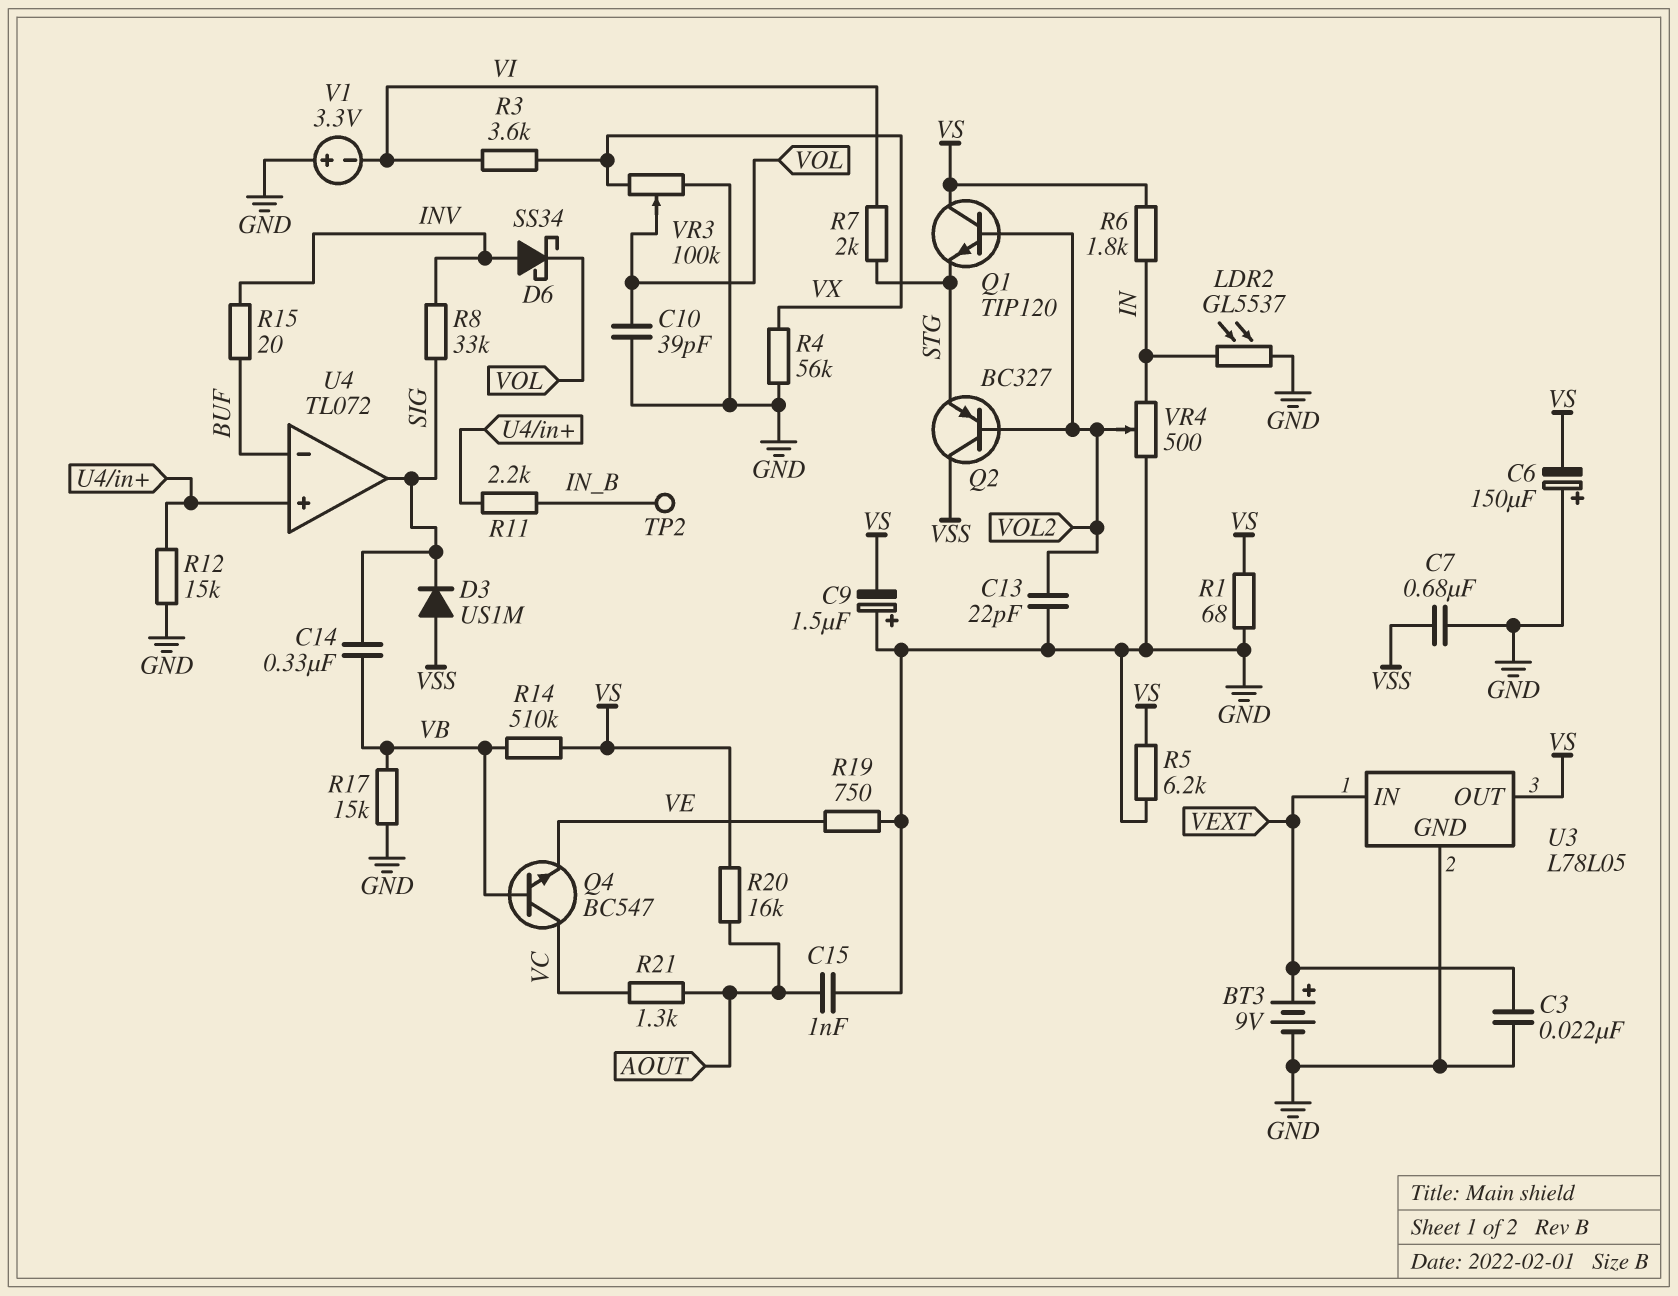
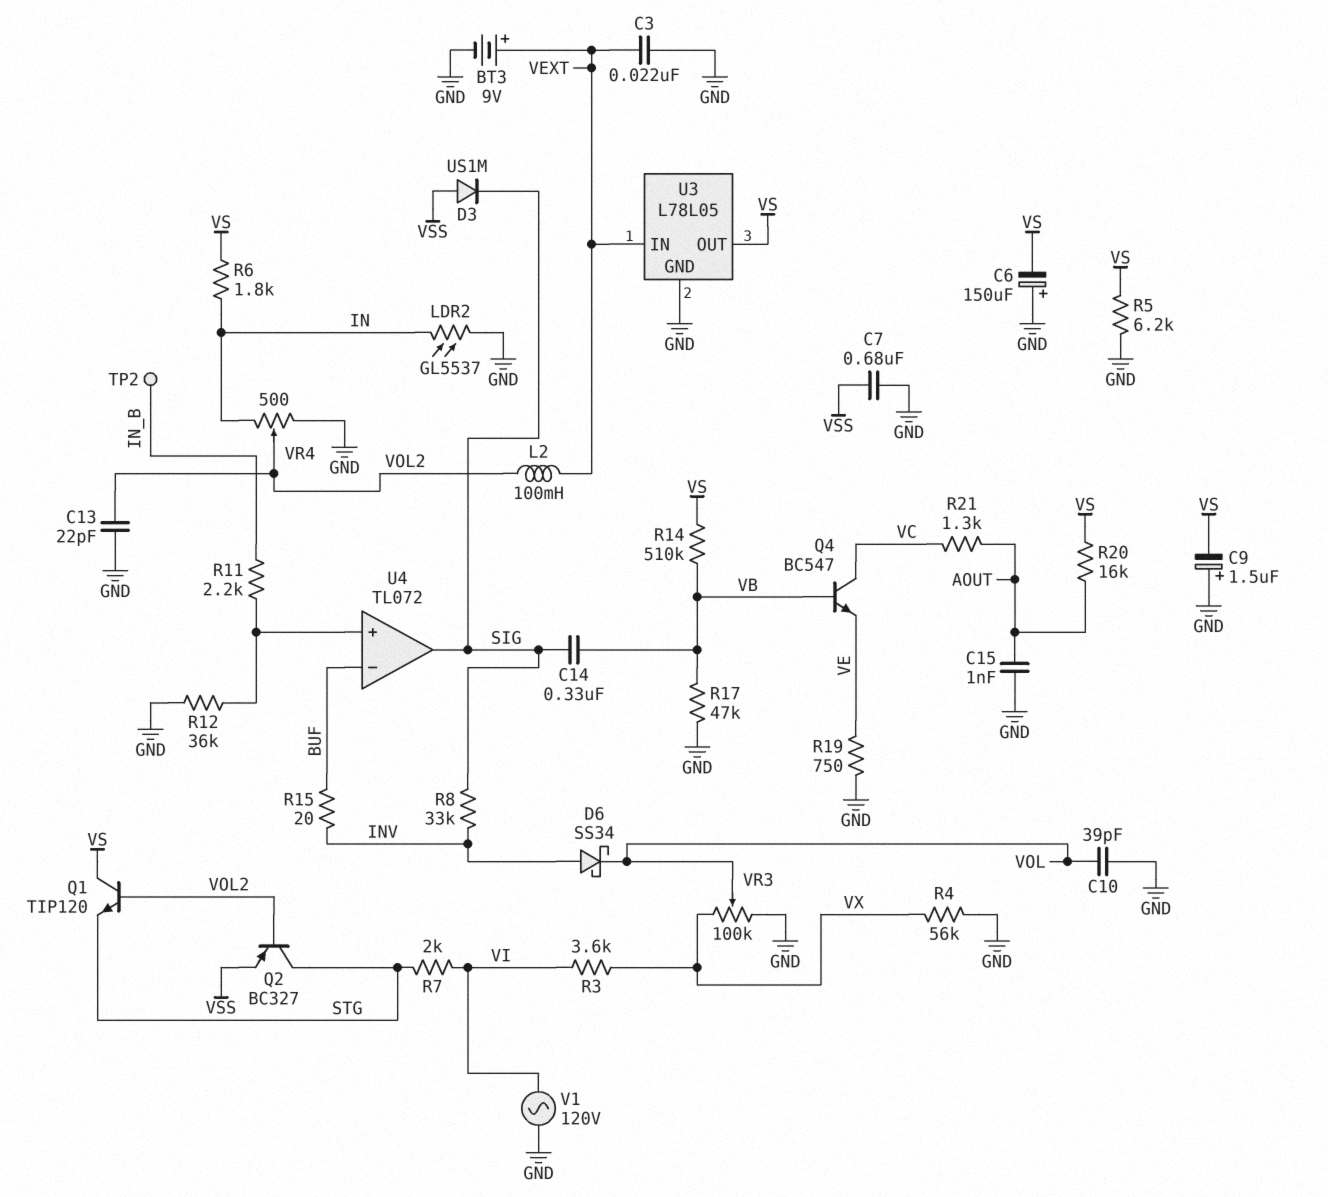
L2: none -> 100mH (VEXT, VOL2)
Q2: PNP BC327 (B VOL2, C VSS, E STG) -> PNP BC327 (B VOL2, C STG, E VSS)
R1: 68 (GND, VS) -> none
R12: 15k (GND, U4/in+) -> 36k (GND, U4/in+)
R17: 15k (GND, VB) -> 47k (GND, VB)
V1: 3.3V (plus GND, minus VI) -> AC 120V (GND, VI)

